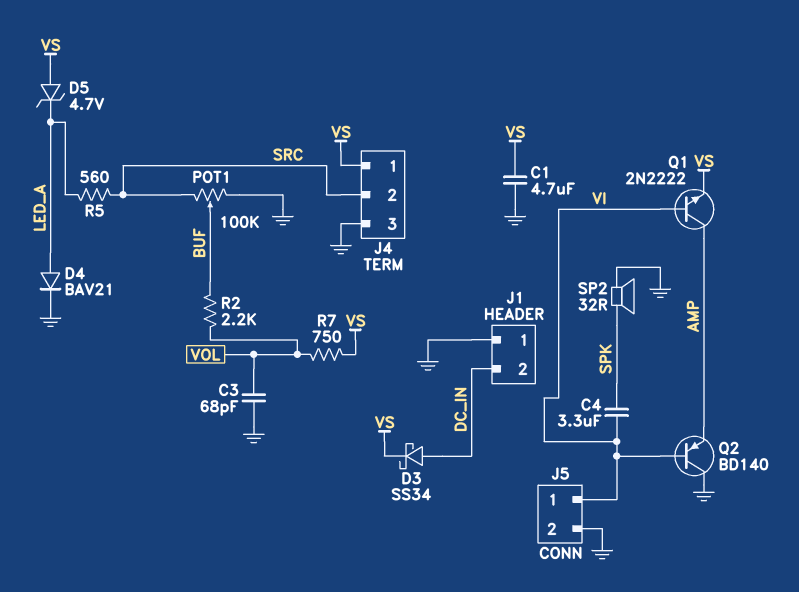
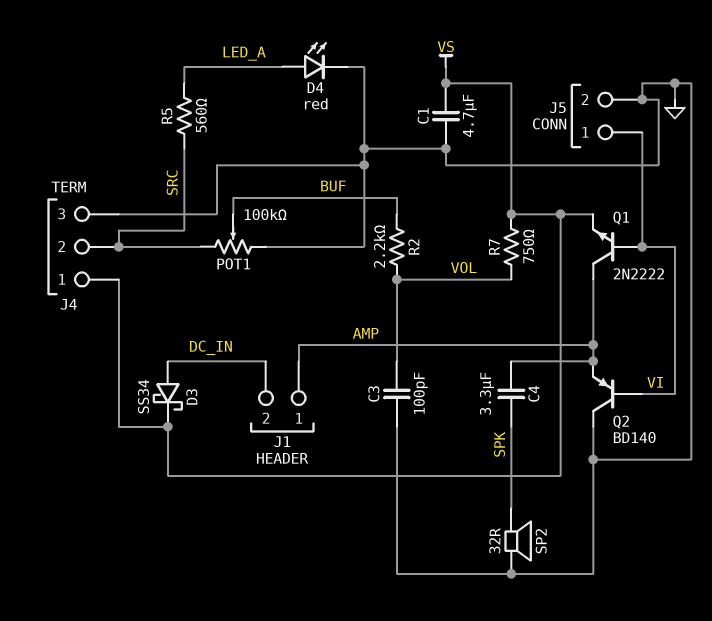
C3: 68pF (GND, VOL) -> 100pF (GND, VOL)
C4: 3.3uF (SPK, VI) -> 3.3uF (AMP, SPK)
D4: diode BAV21 (A LED_A, K GND) -> LED red (A LED_A, K GND)
D5: zener 4.7V (A VS, K LED_A) -> none
J1 pin 1: GND -> AMP

